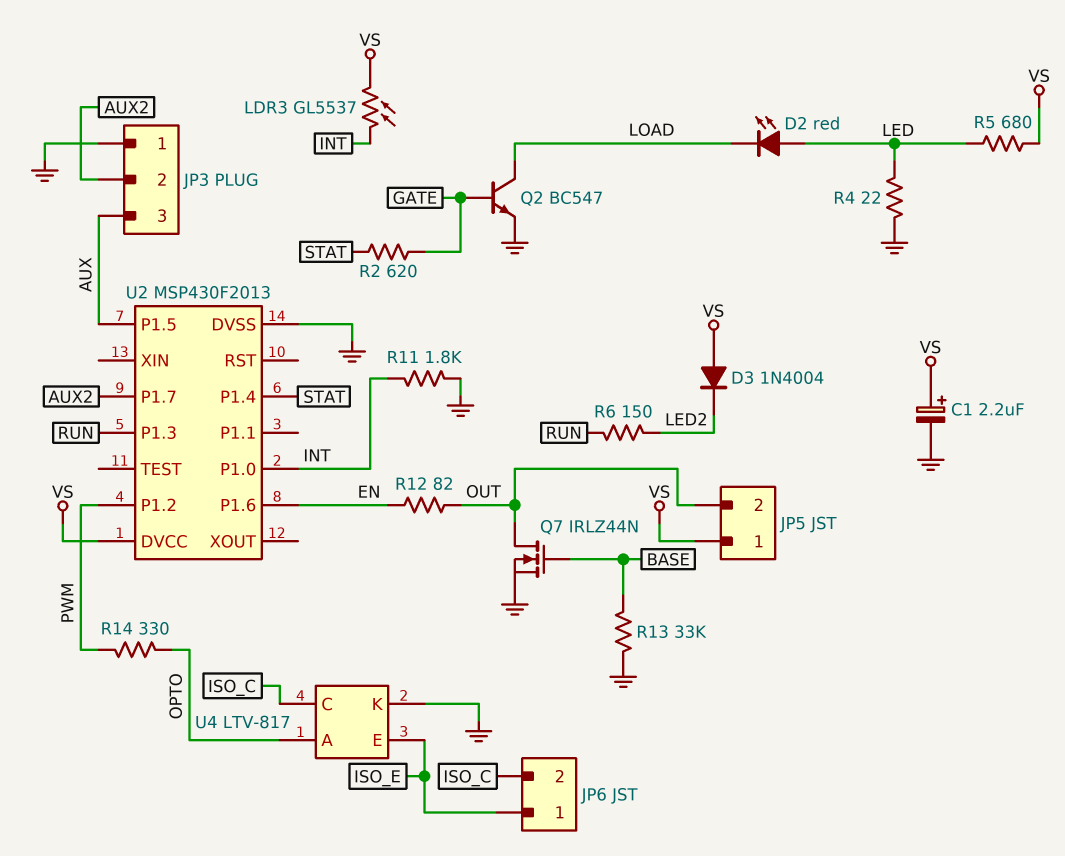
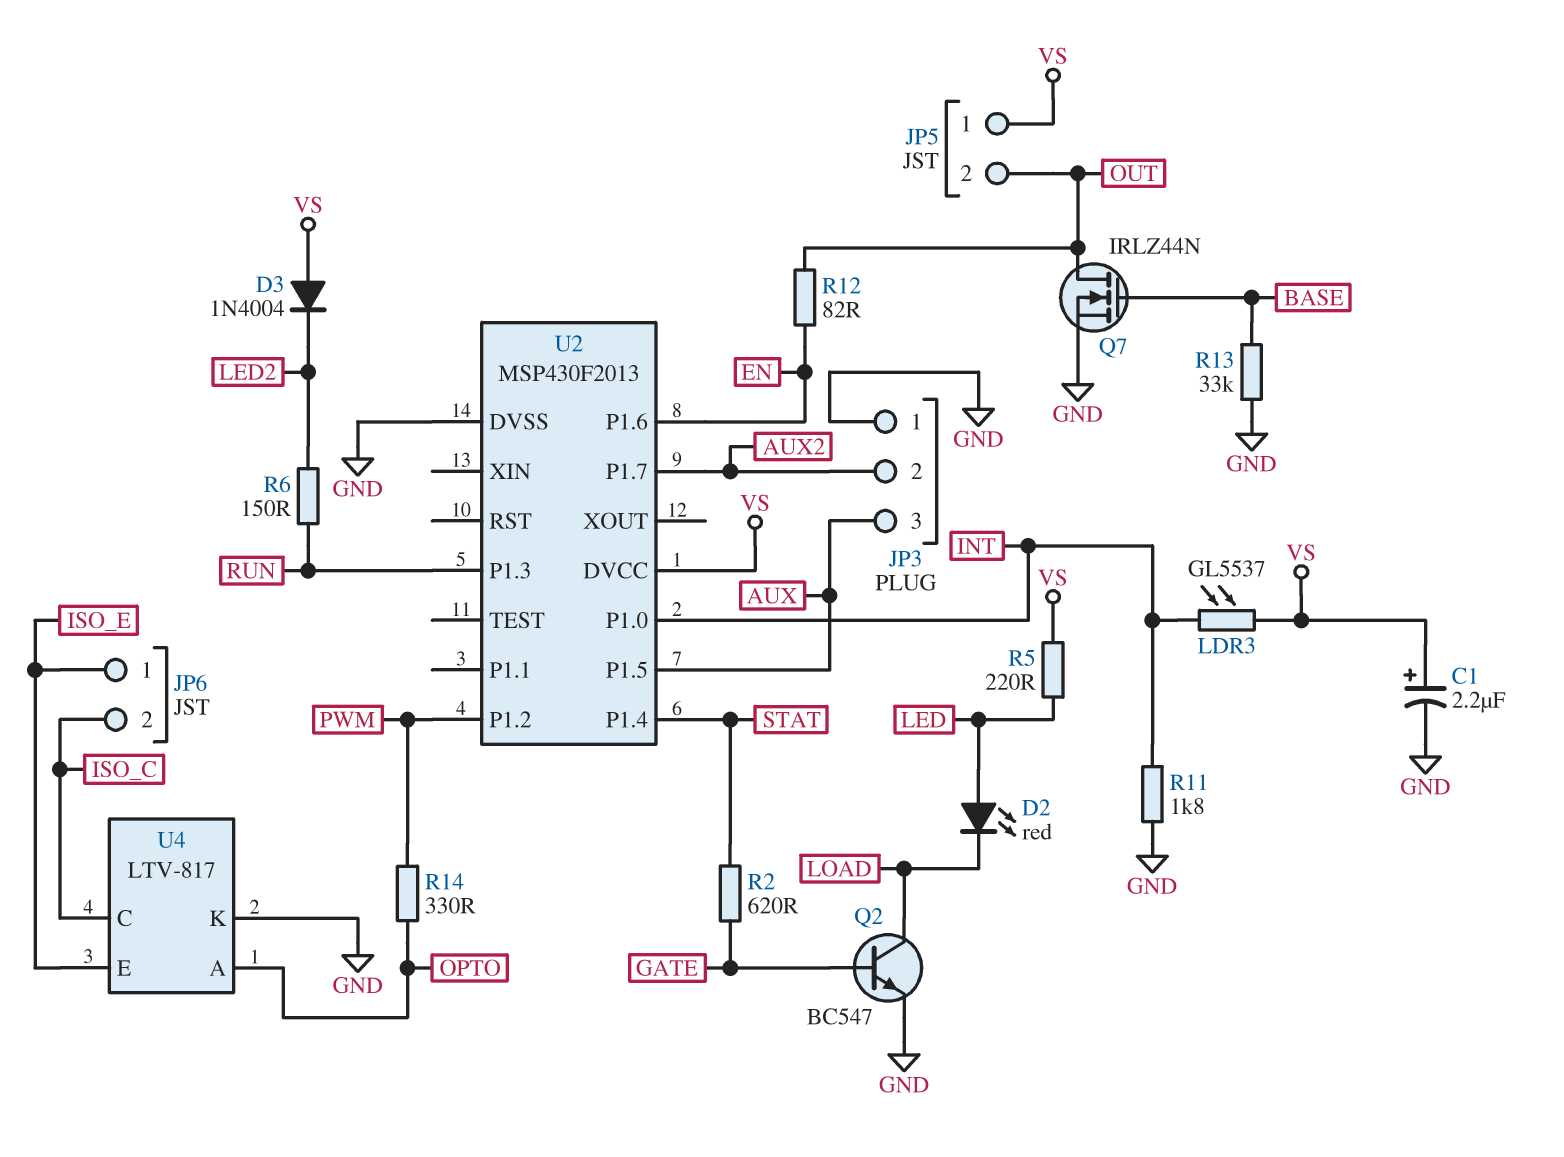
R4: 22 (GND, LED) -> none
R5: 680 (LED, VS) -> 220 (LED, VS)

